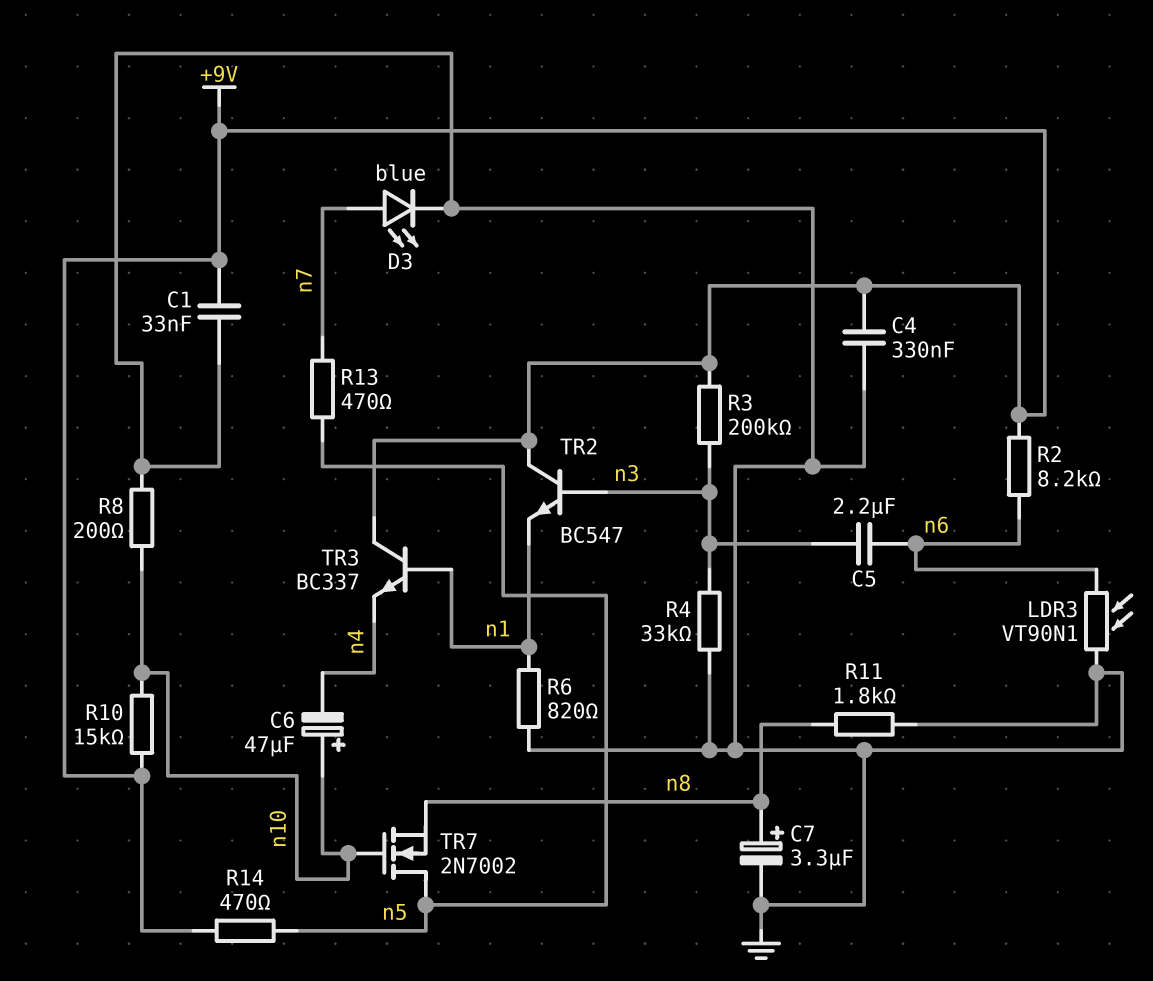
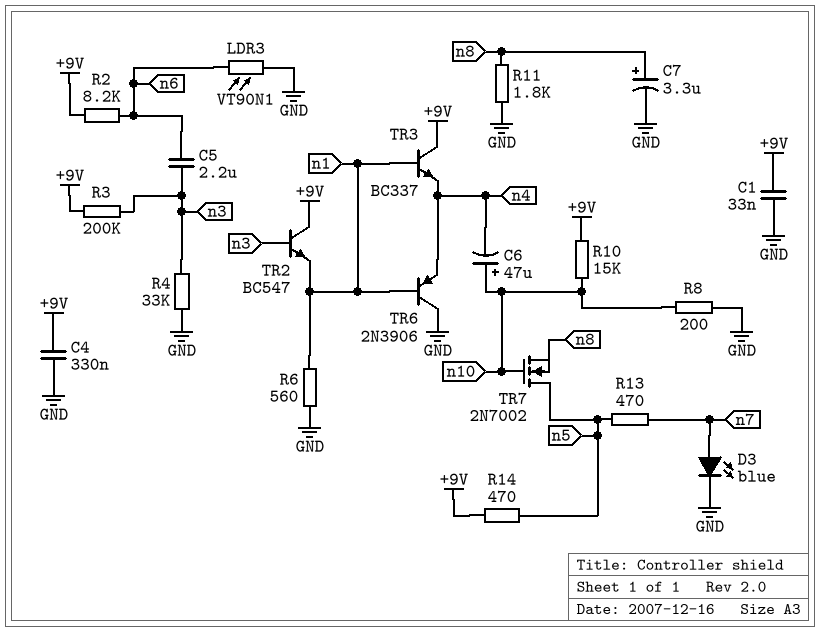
R6: 820 (GND, n1) -> 560 (GND, n1)
TR6: none -> PNP 2N3906 (B n1, C GND, E n4)

